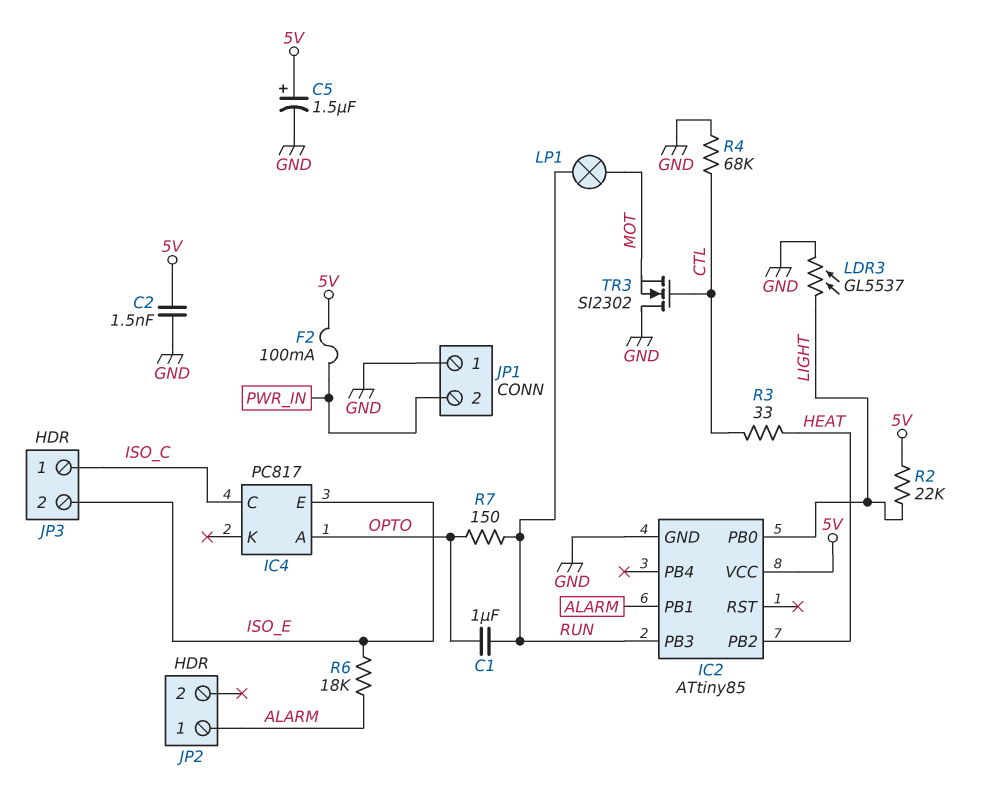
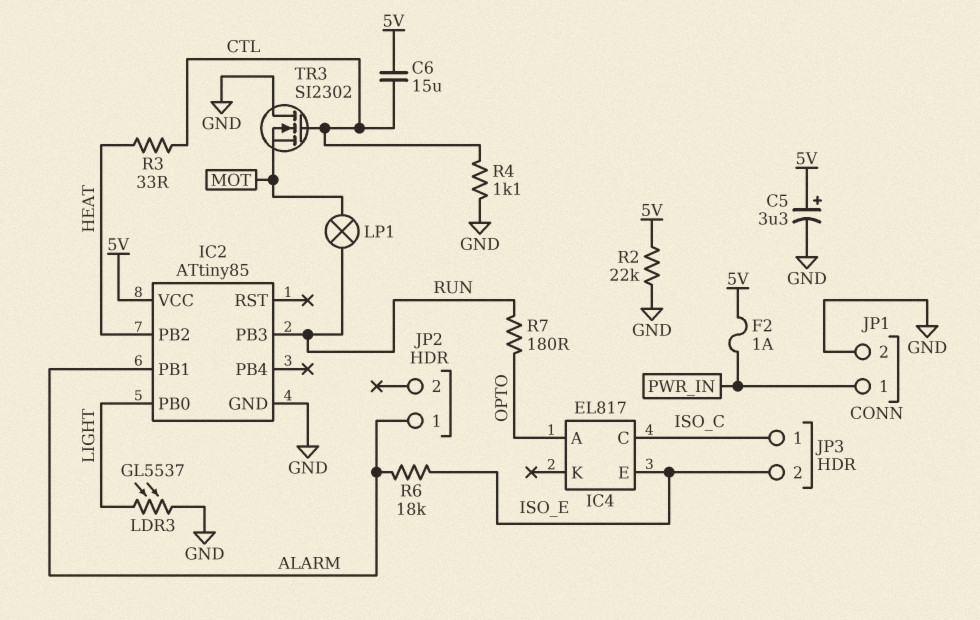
C1: 1uF (OPTO, RUN) -> none
C2: 1.5nF (5V, GND) -> none
C5: 1.5uF (plus 5V, minus GND) -> 3.3uF (plus 5V, minus GND)
C6: none -> 15uF (5V, CTL)
F2: 100mA (5V, PWR_IN) -> 1A (5V, PWR_IN)
IC4: PC817 -> EL817
JP1 pin 1: GND -> PWR_IN
JP1 pin 2: PWR_IN -> GND
R2: 22k (5V, LIGHT) -> 22k (5V, GND)
R4: 68k (CTL, GND) -> 1.1k (CTL, GND)
R7: 150 (OPTO, RUN) -> 180 (OPTO, RUN)

